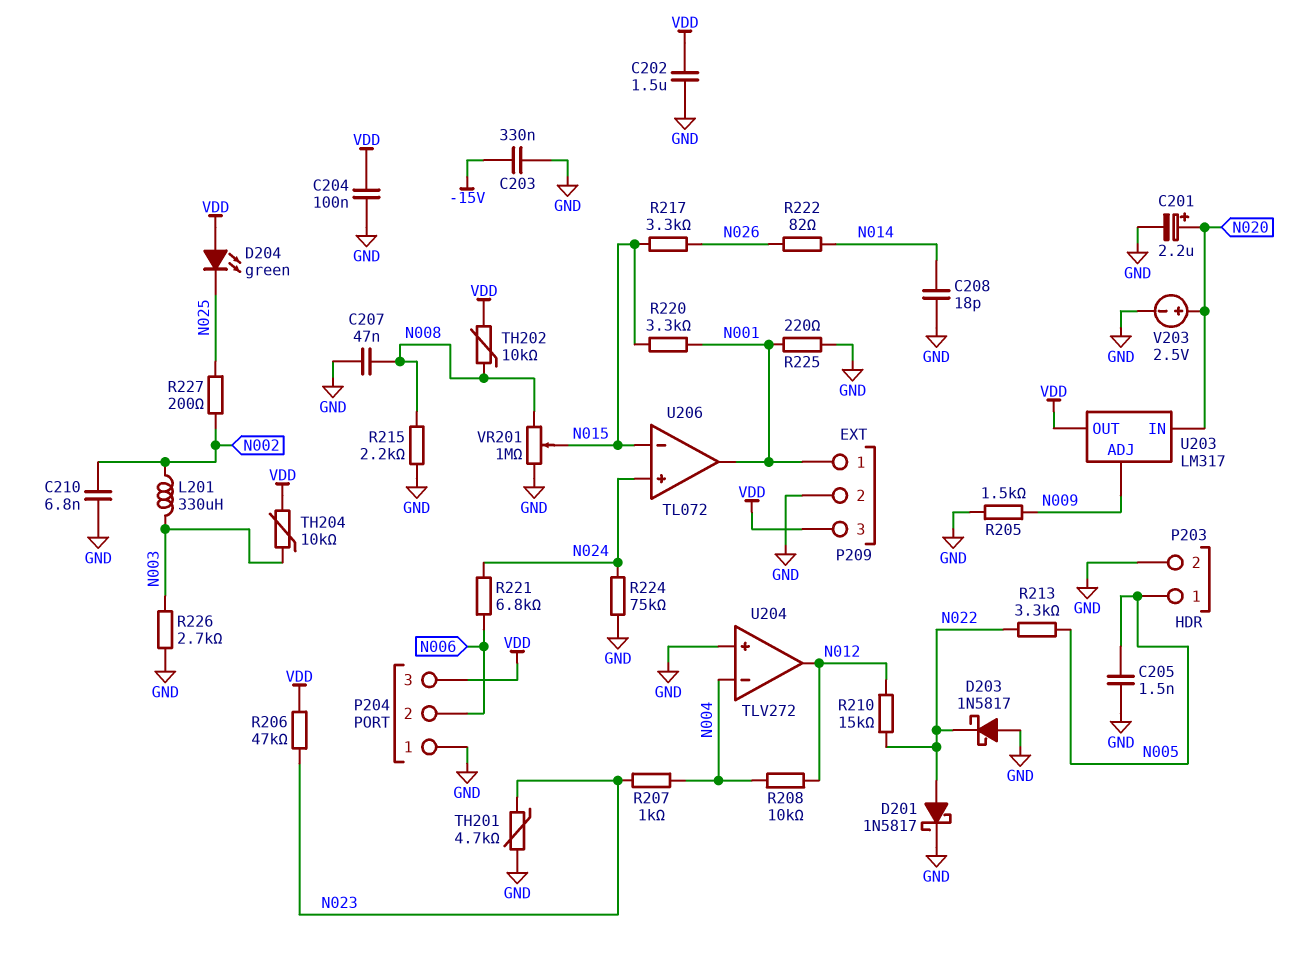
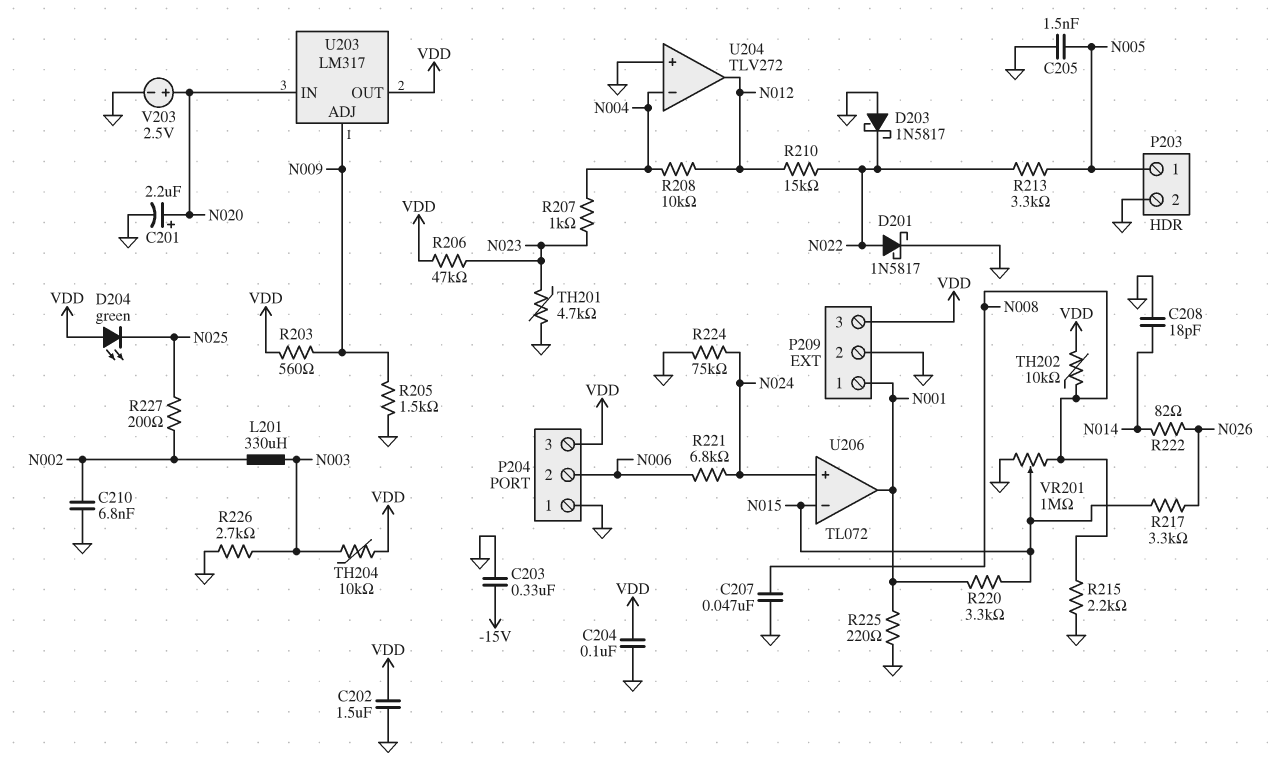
R203: none -> 560 (N009, VDD)

